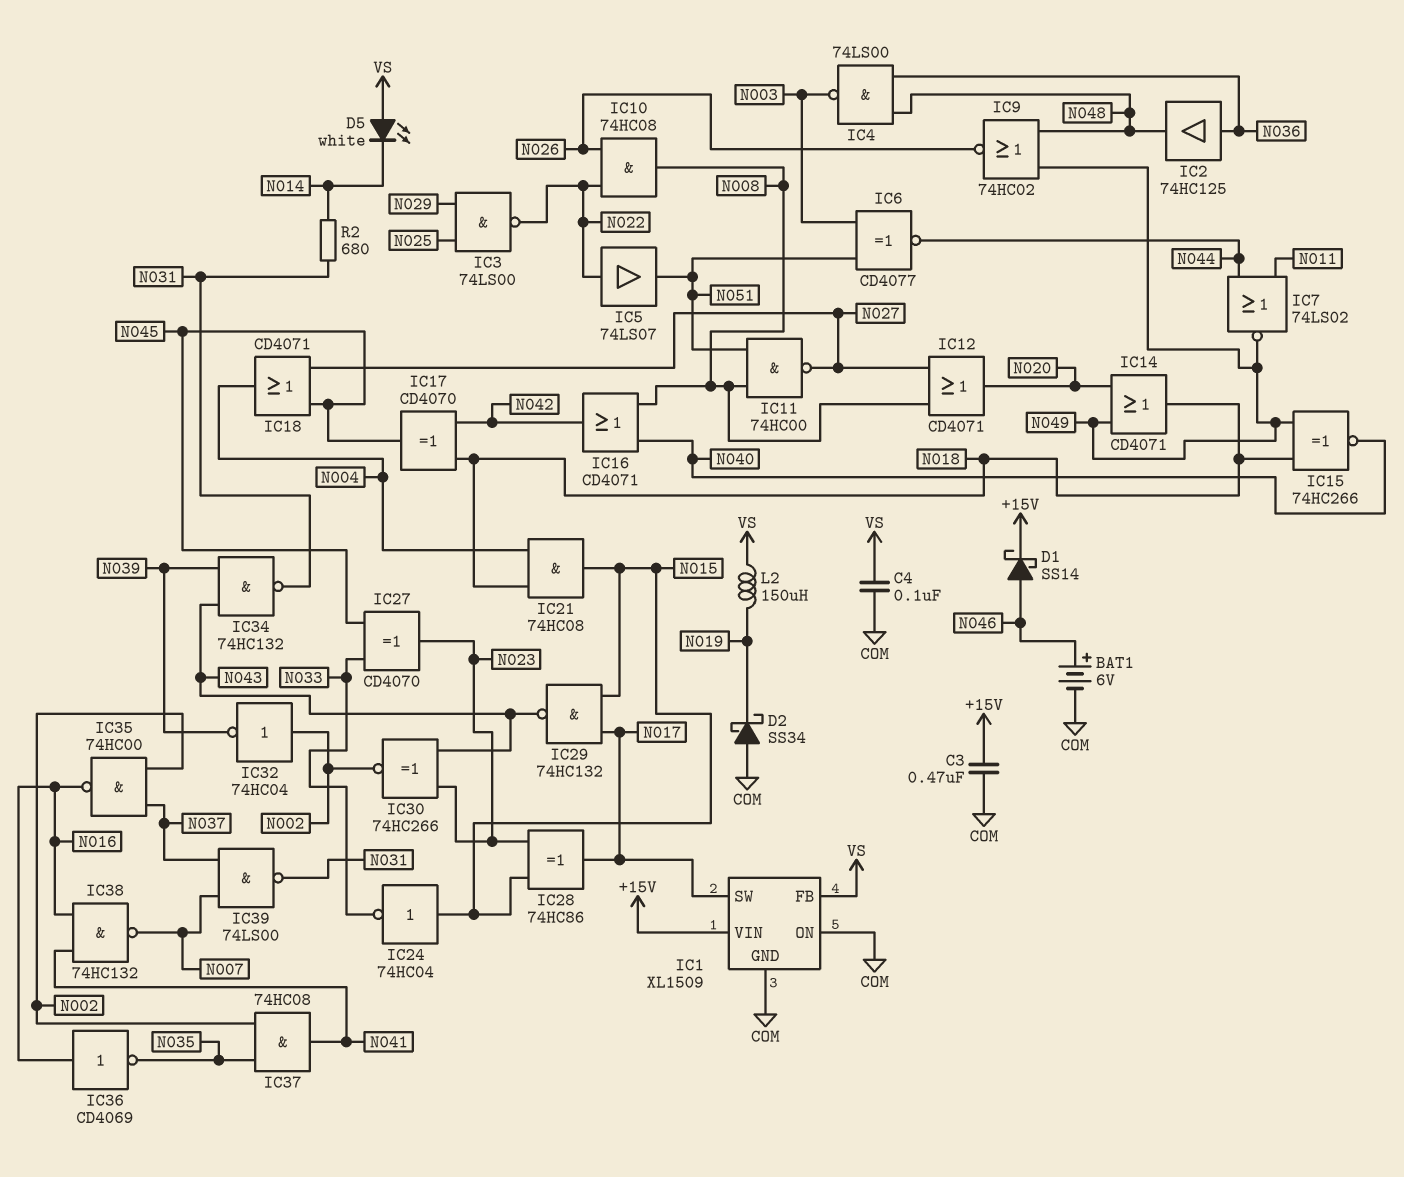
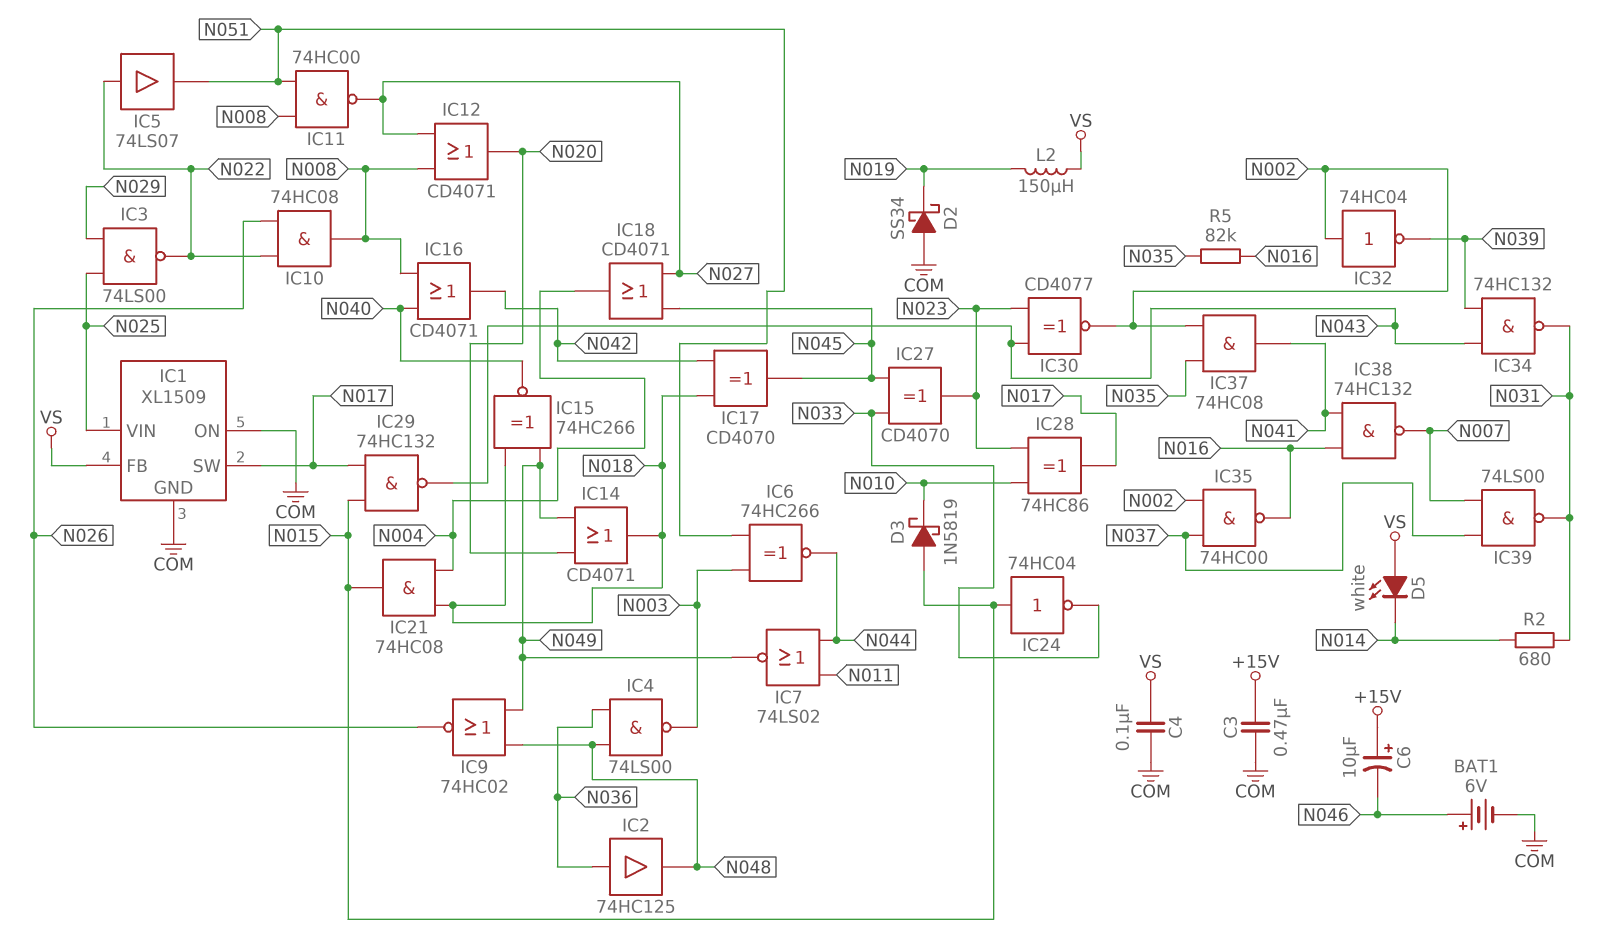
C6: none -> 10uF (plus +15V, minus N046)
D1: schottky SS14 (A N046, K +15V) -> none
D3: none -> schottky 1N5819 (A N015, K N010)
IC1 pin VIN: +15V -> N025
IC6: XNOR CD4077 (in N003, in N051, out N044) -> XNOR 74HC266 (in N003, in N051, out N044)
IC28: XOR 74HC86 (in N015, in N023, out N017) -> XOR 74HC86 (in N010, in N023, out N017)
IC30: XNOR 74HC266 (in N023, in N043, out N002) -> XNOR CD4077 (in N023, in N043, out N002)
IC36: NOT CD4069 (in N016, out N035) -> none
R5: none -> 82k (N016, N035)

